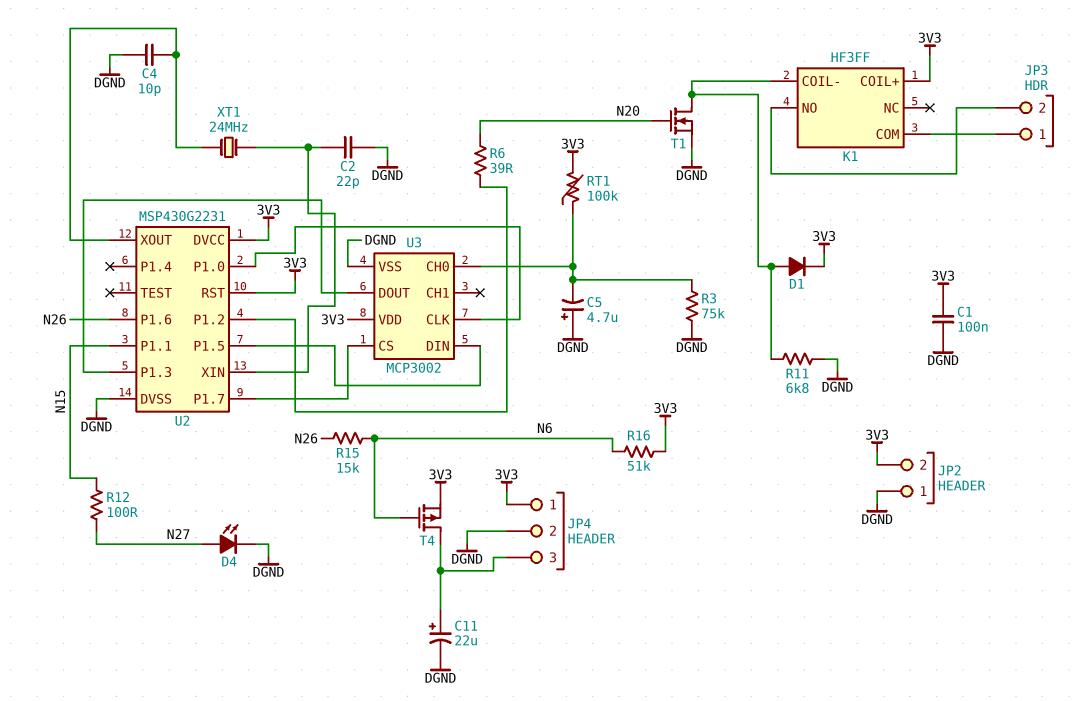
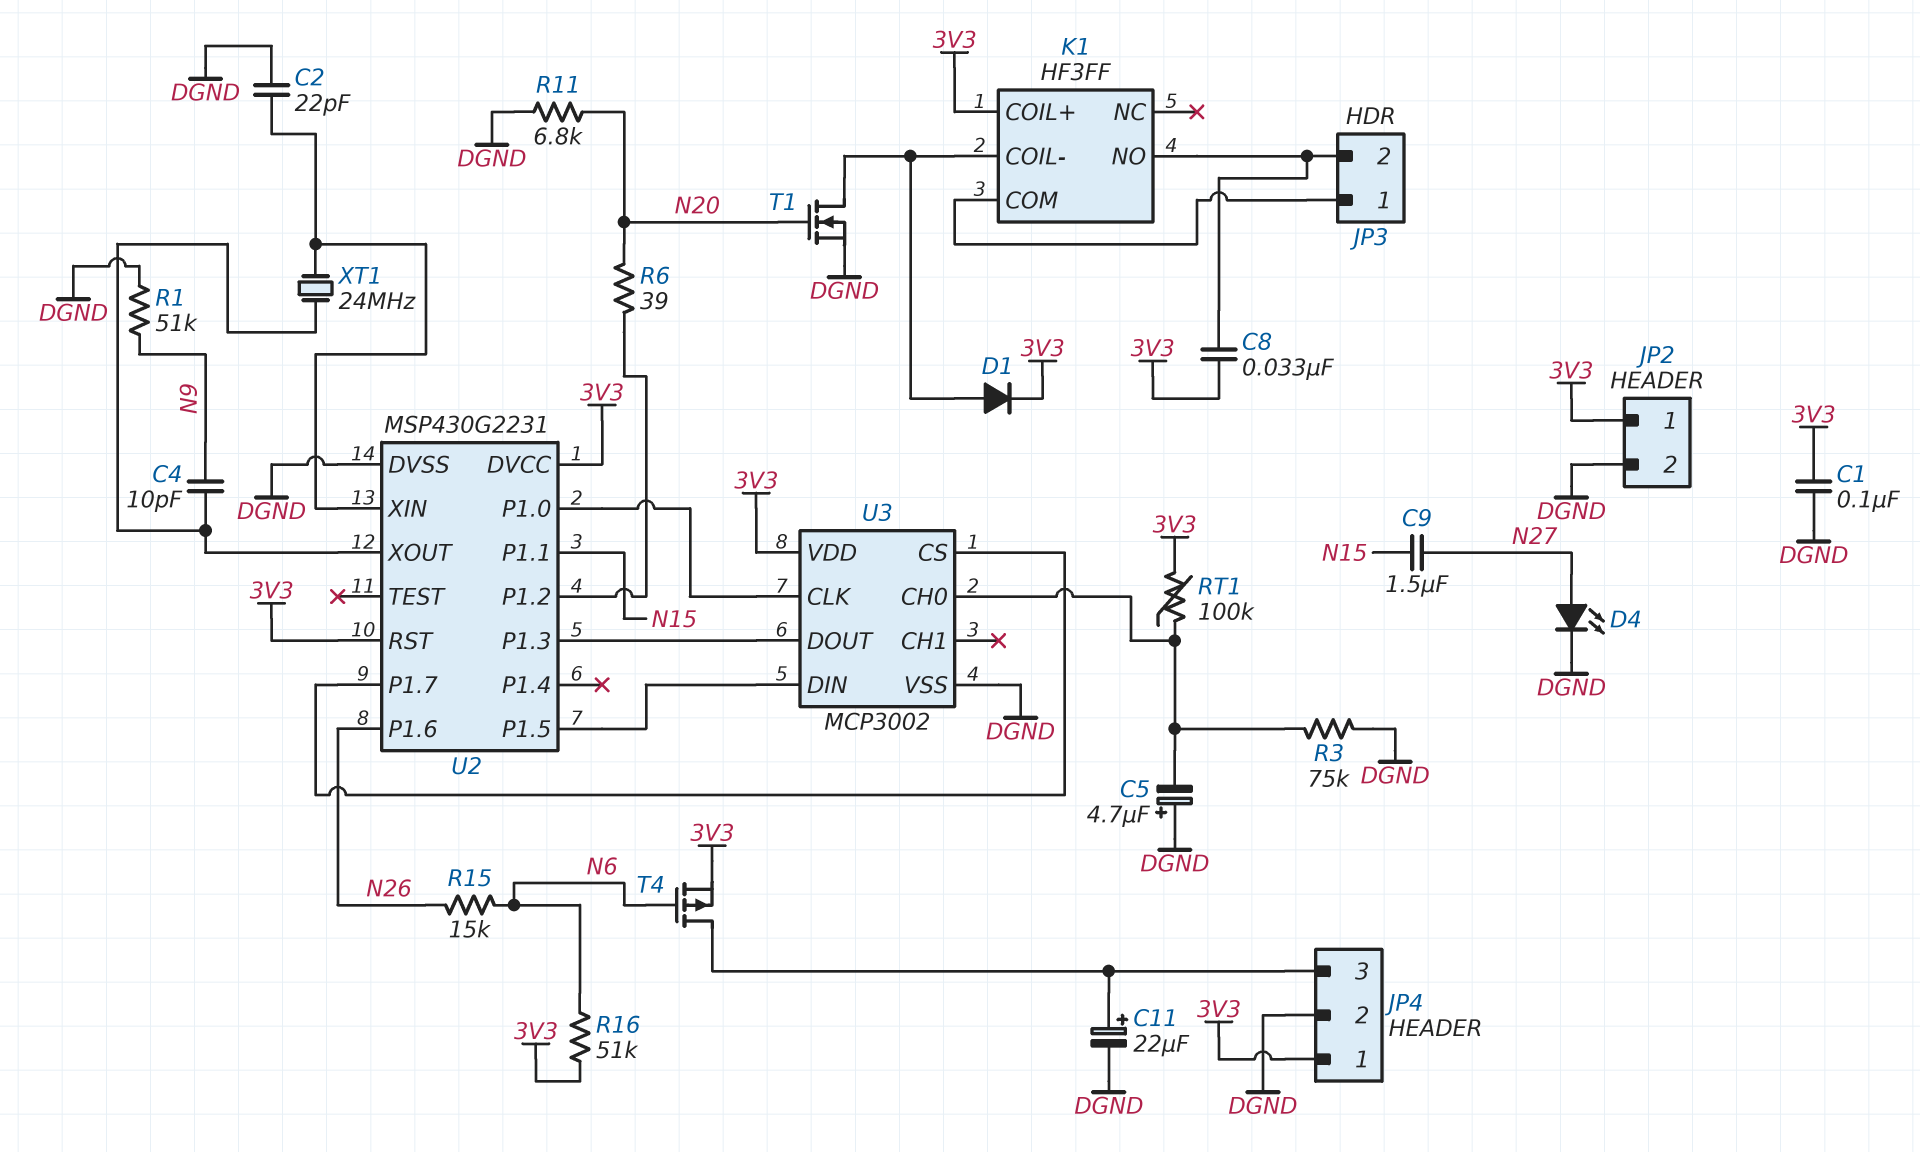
C4: 10pF (DGND, U2/XOUT) -> 10pF (N9, U2/XOUT)
C8: none -> 33nF (3V3, JP3/2)
C9: none -> 1.5uF (N15, N27)
JP2 pin 1: DGND -> 3V3
JP2 pin 2: 3V3 -> DGND
R1: none -> 51k (DGND, N9)
R11: 6.8k (DGND, K1/COIL-) -> 6.8k (DGND, N20)
R12: 100 (N15, N27) -> none

